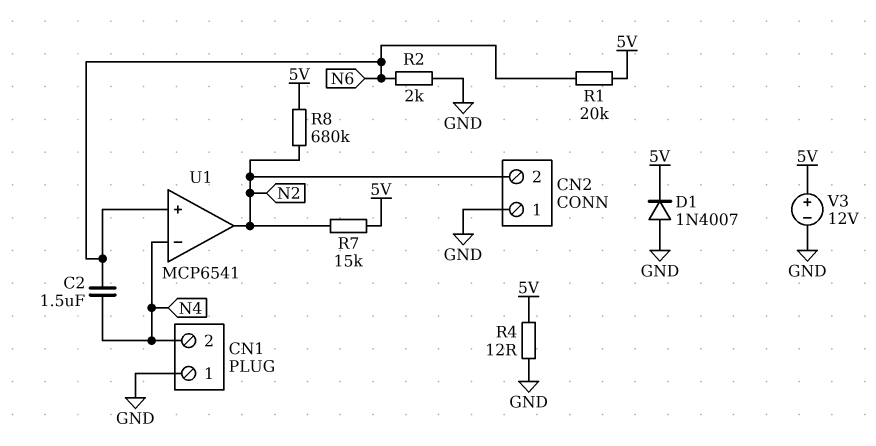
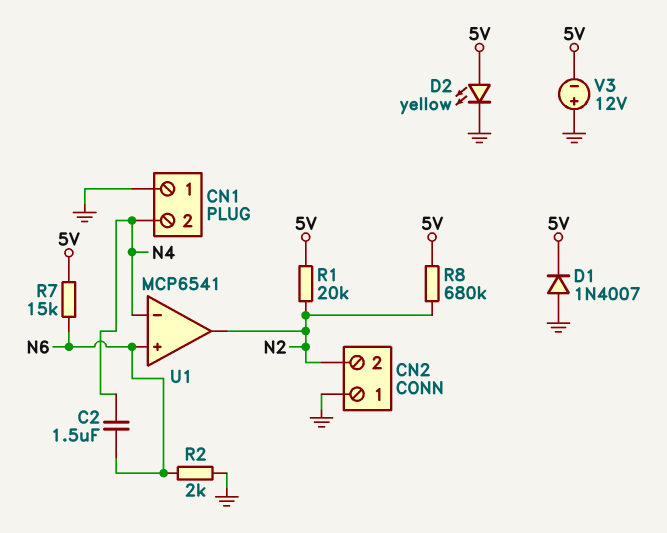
D2: none -> LED yellow (A 5V, K GND)
R1: 20k (5V, N6) -> 20k (5V, N2)
R4: 12 (5V, GND) -> none
R7: 15k (5V, N2) -> 15k (5V, N6)
V3: 12V (plus 5V, minus GND) -> 12V (plus GND, minus 5V)

